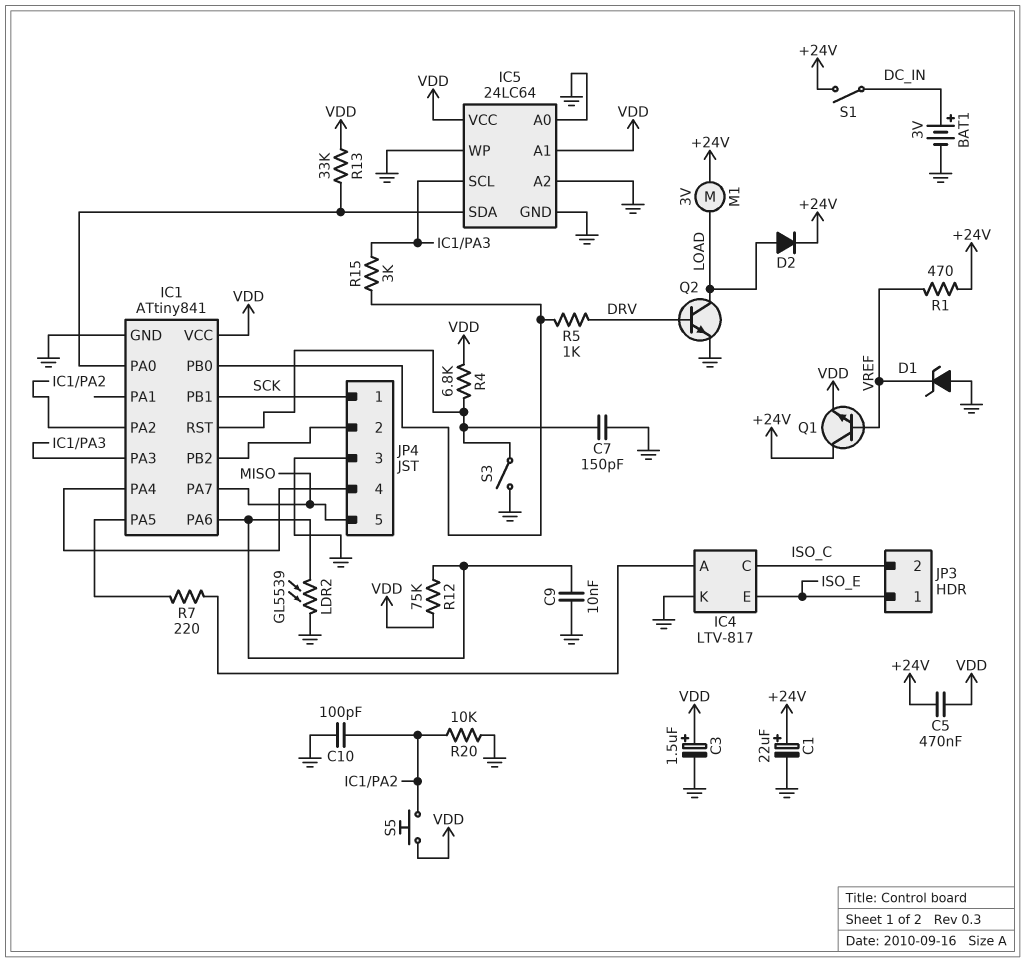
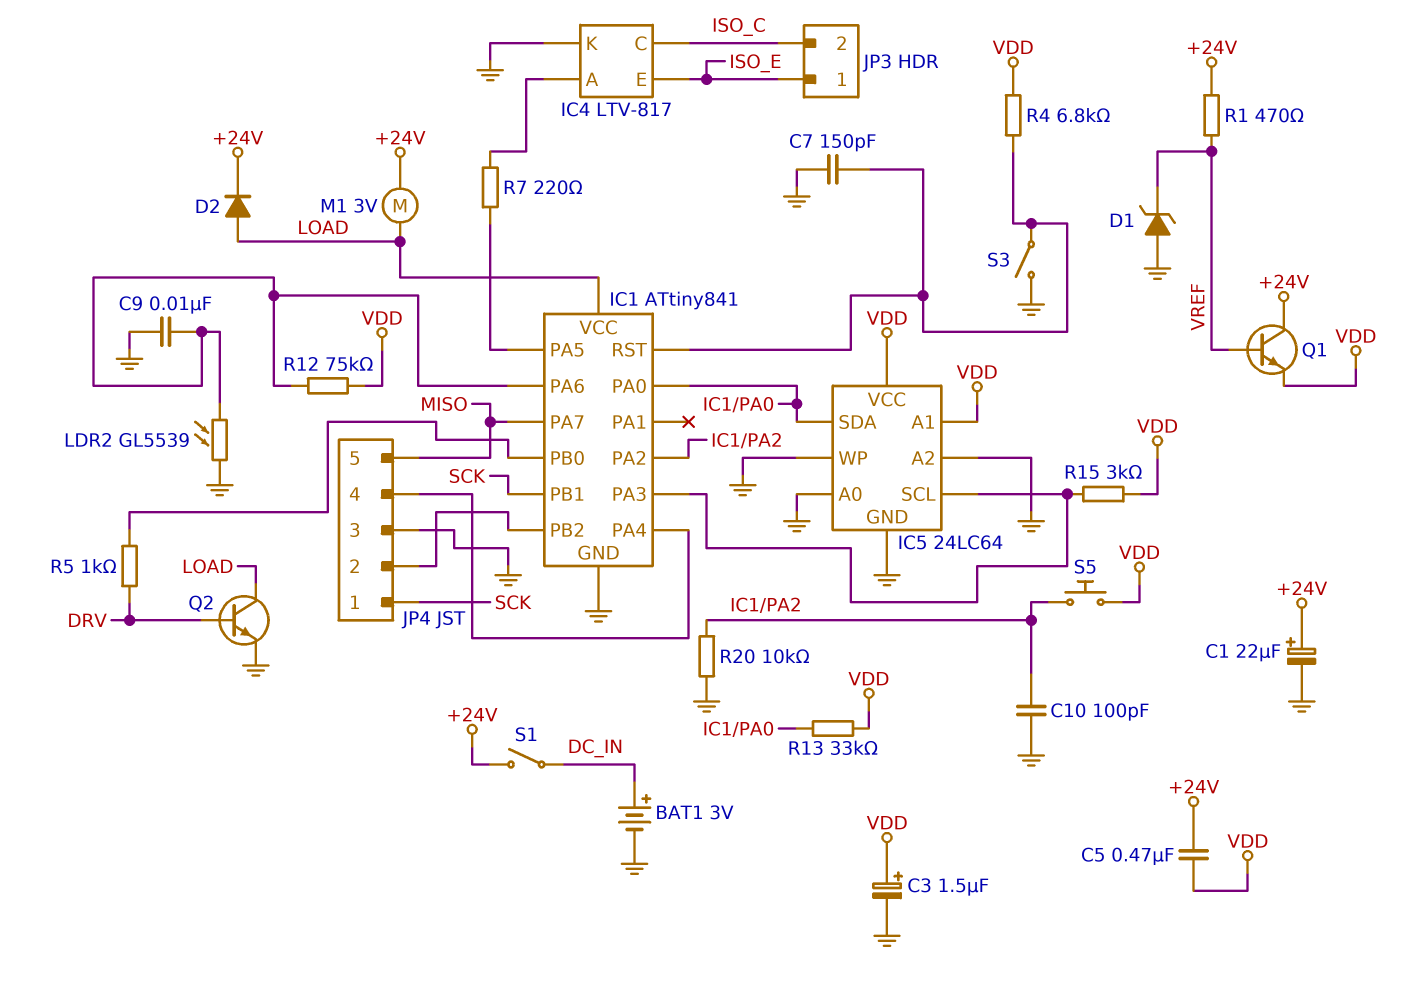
IC1 pin VCC: VDD -> LOAD
R15: 3k (IC1/PA3, IC1/PB0) -> 3k (IC1/PA3, VDD)

